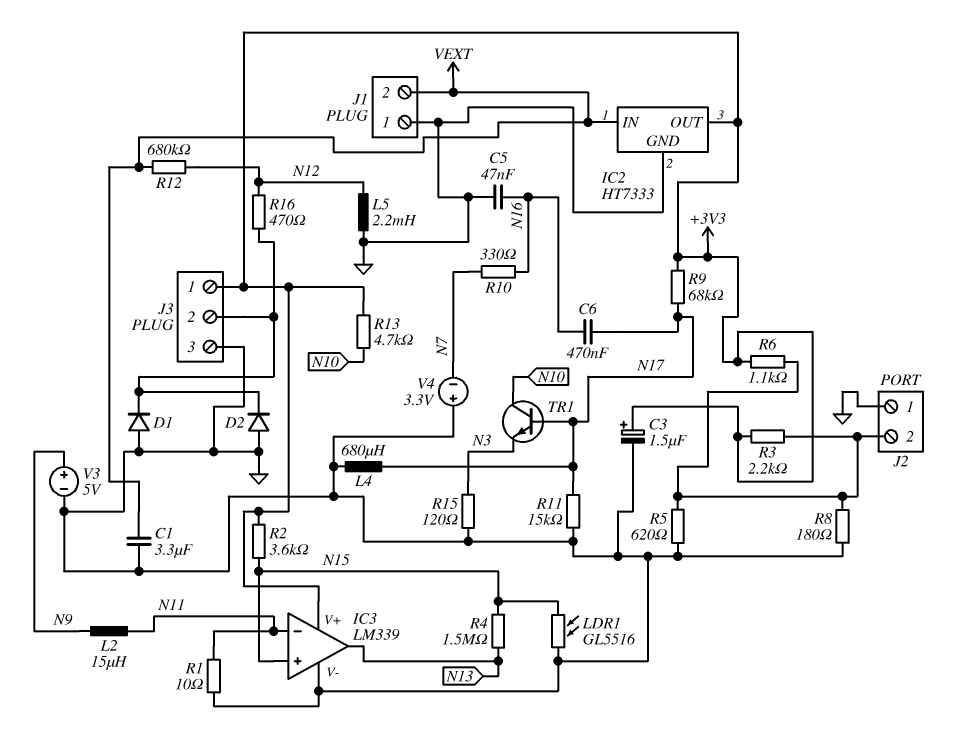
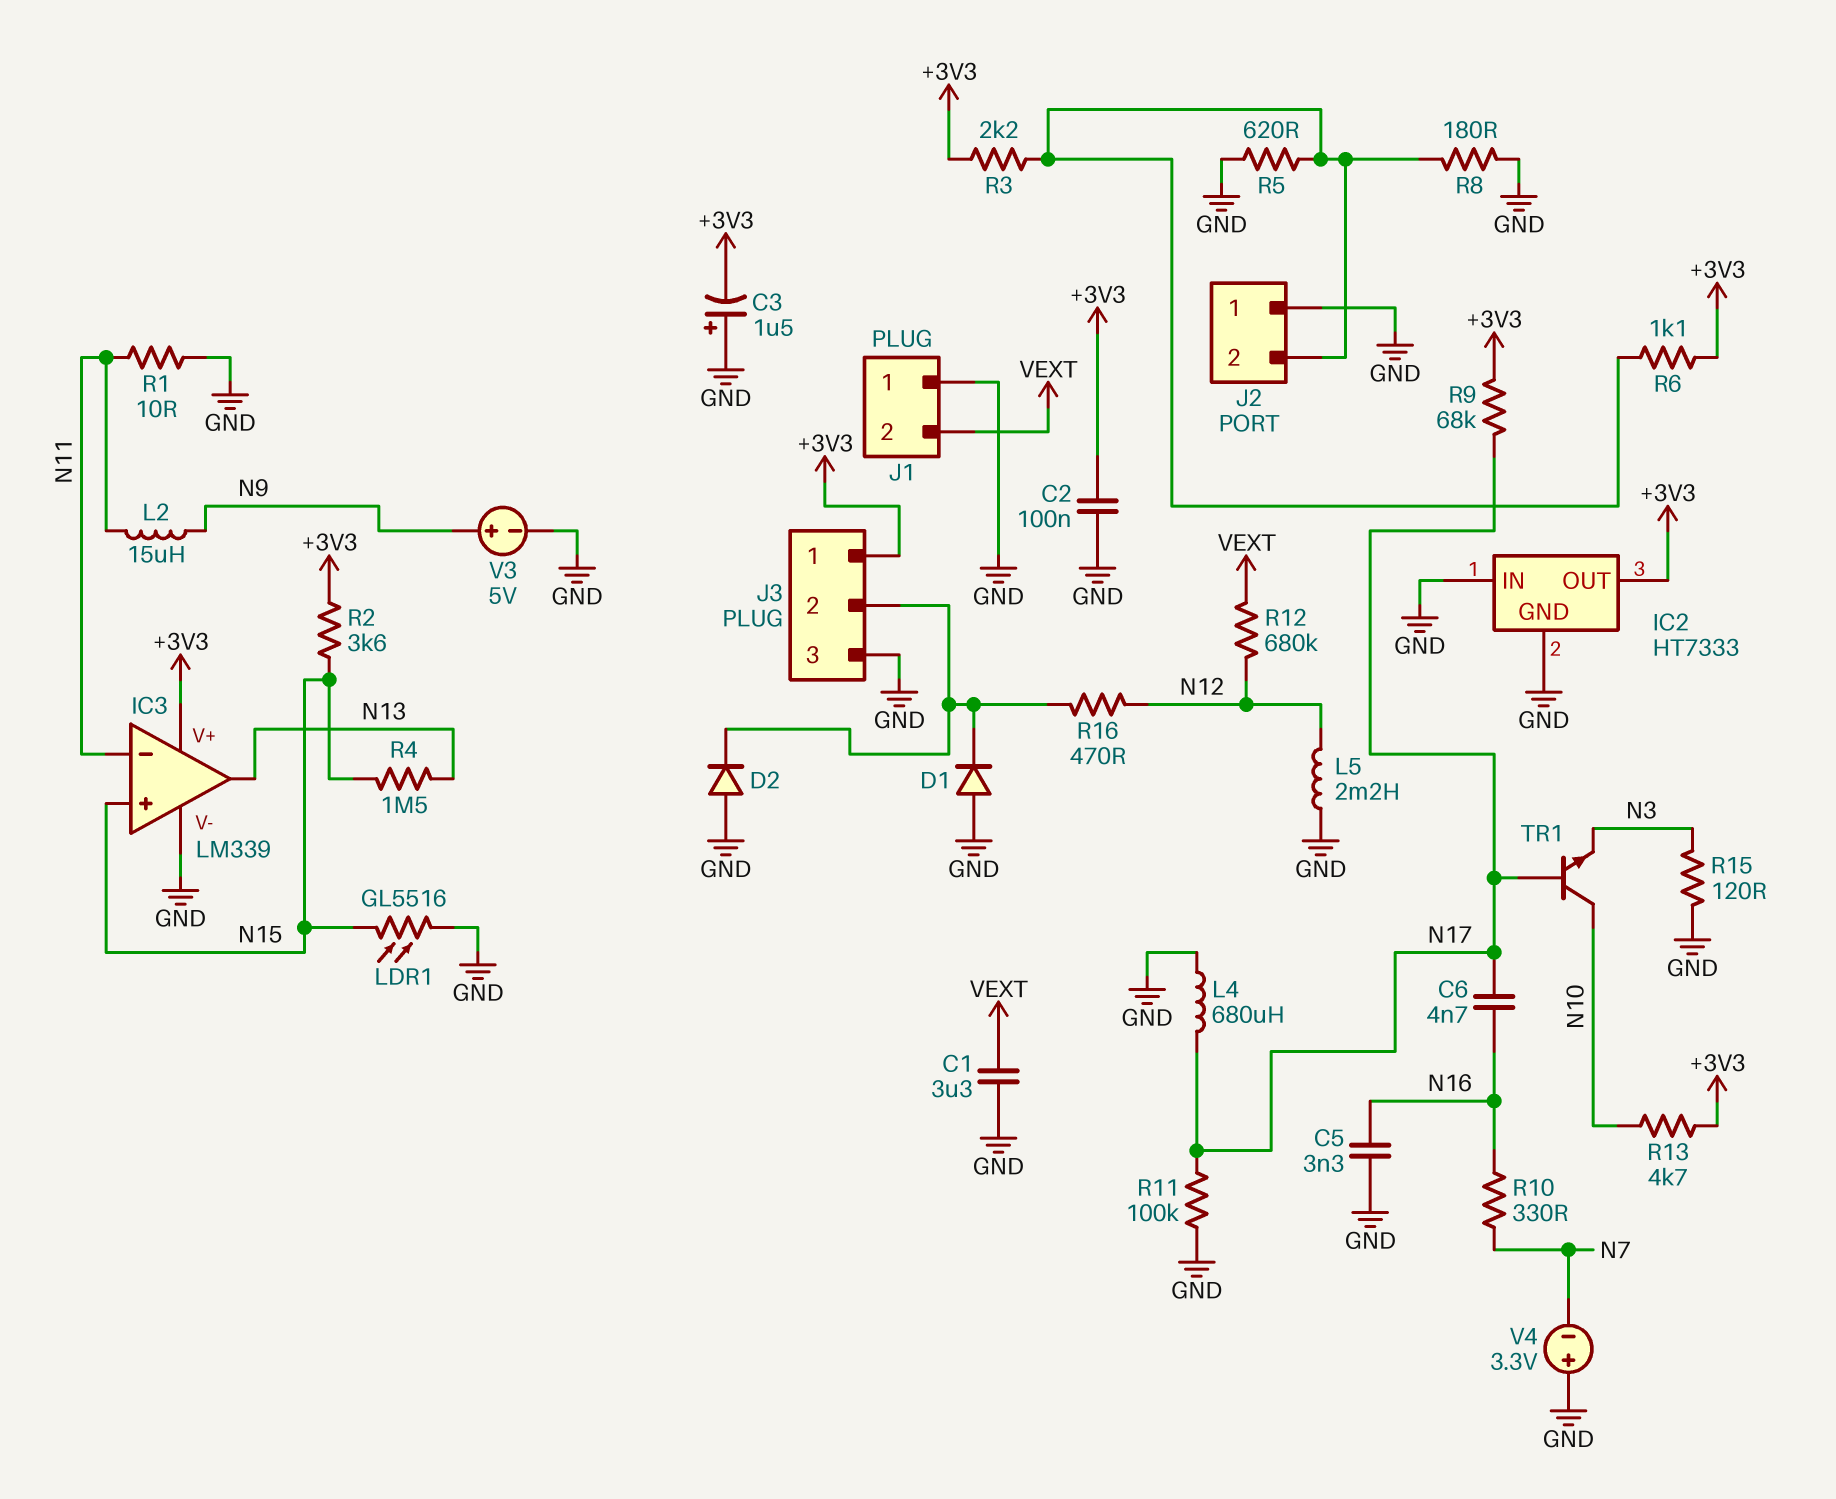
C2: none -> 100nF (+3V3, GND)
C3: 1.5uF (plus +3V3, minus GND) -> 1.5uF (plus GND, minus +3V3)
C5: 47nF (GND, N16) -> 3.3nF (GND, N16)
C6: 470nF (N16, N17) -> 4.7nF (N16, N17)
IC2 pin IN: VEXT -> GND
R11: 15k (GND, N17) -> 100k (GND, N17)

